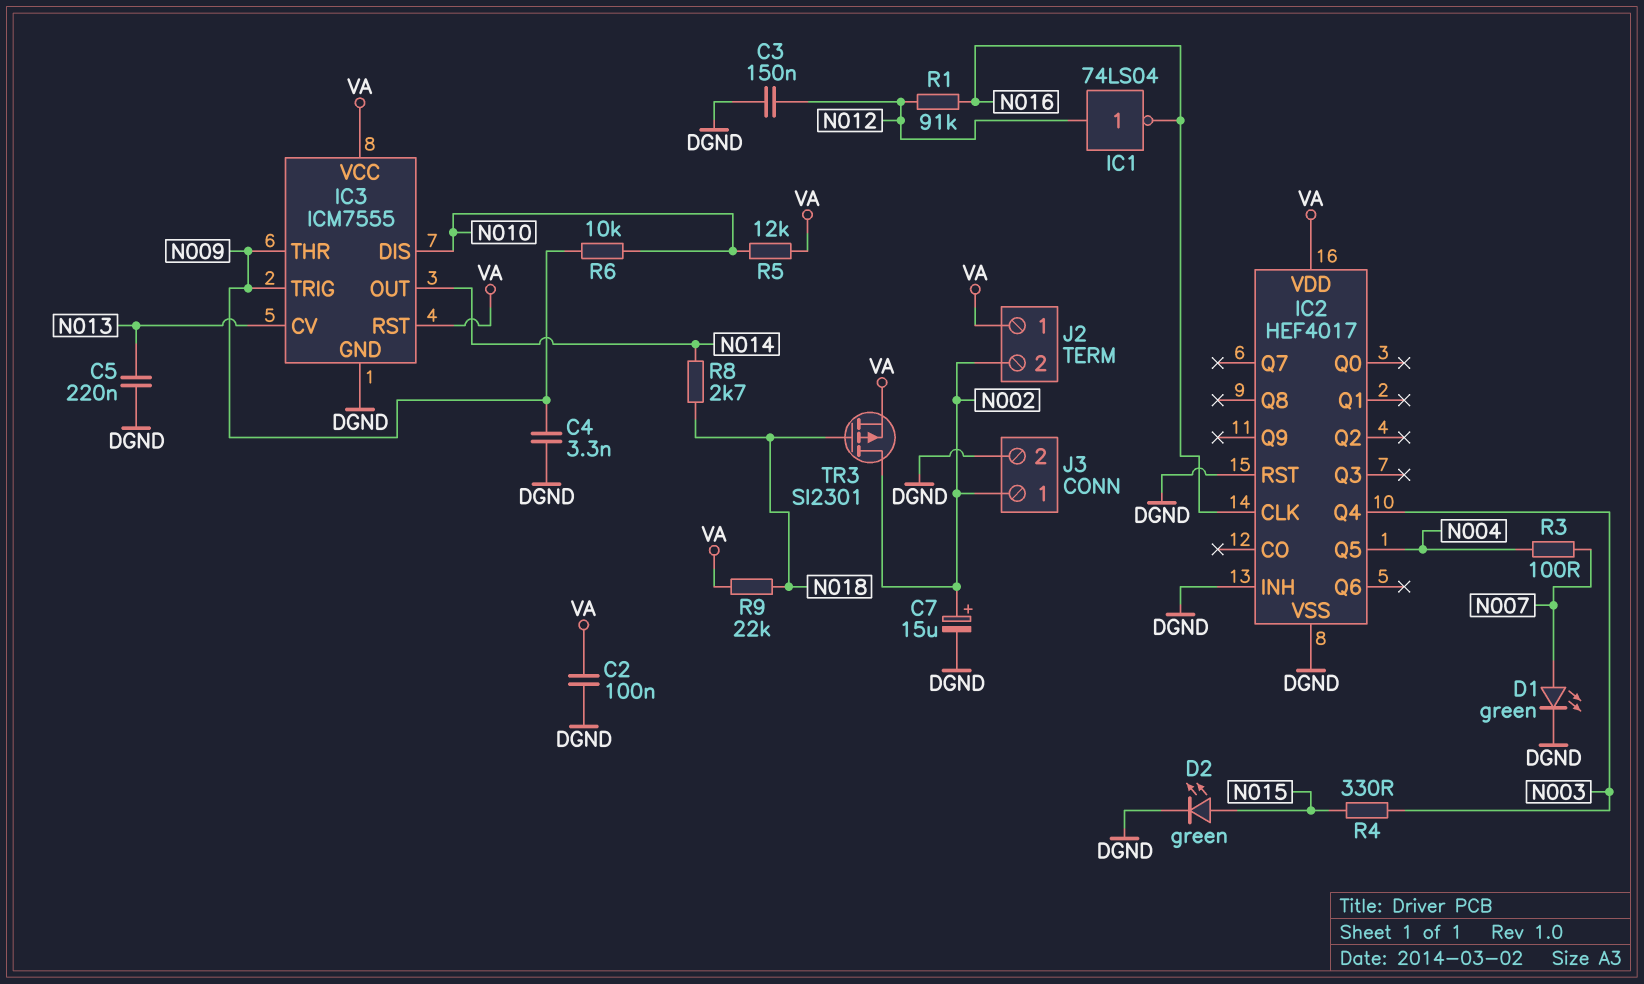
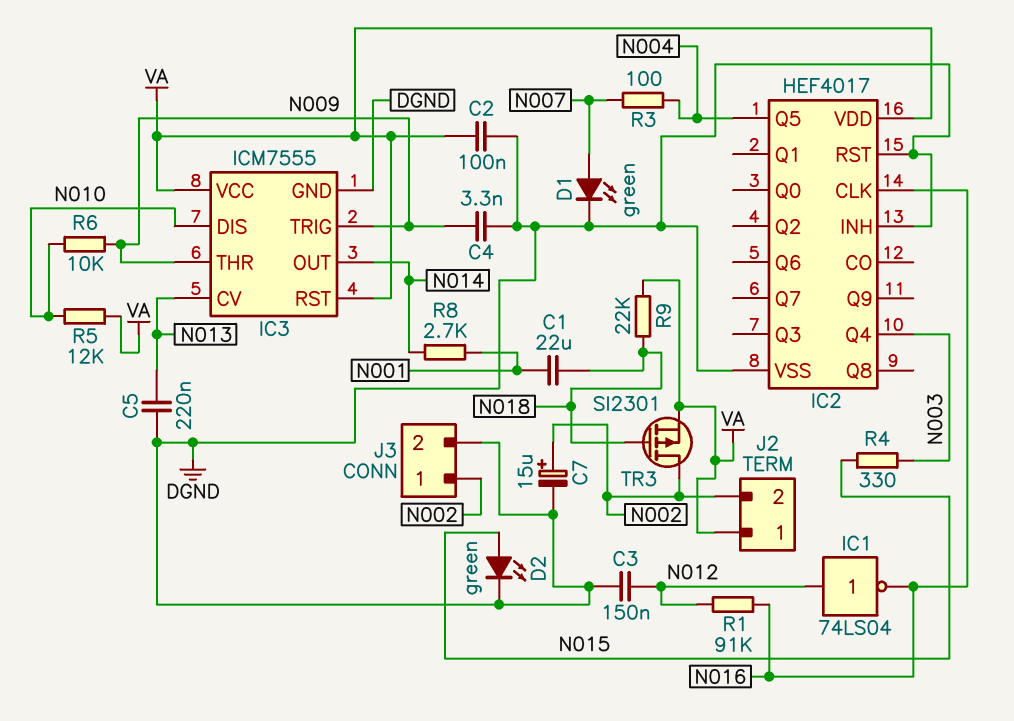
C1: none -> 22uF (N001, N018)
R8: 2.7k (N014, N018) -> 2.7k (N001, N014)

